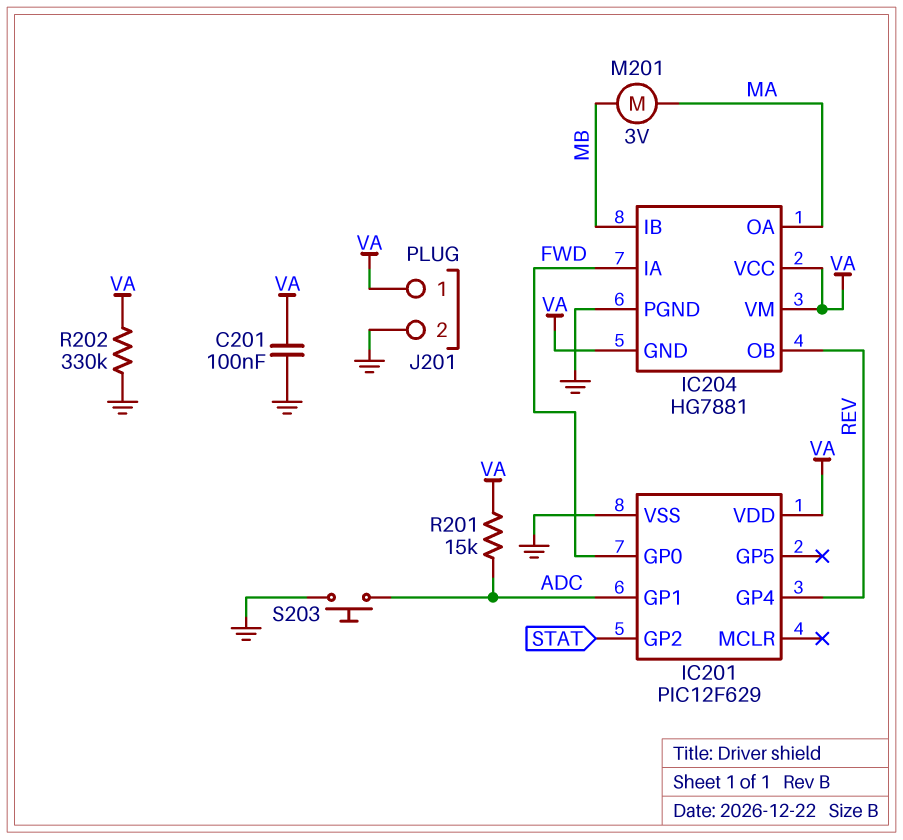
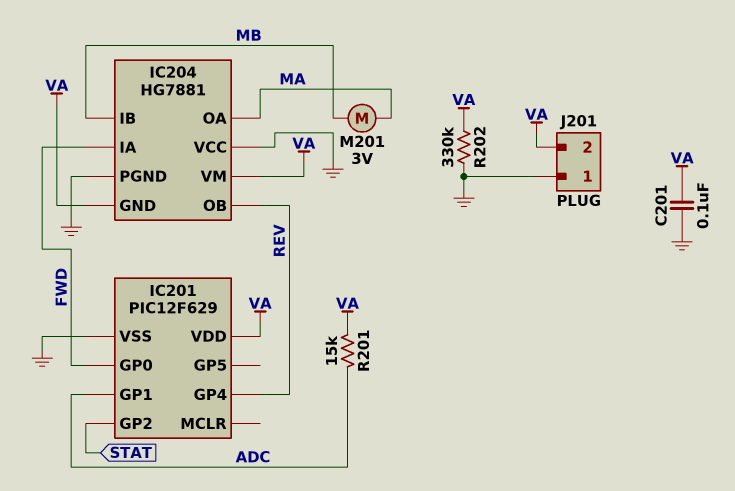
IC204 pin VCC: VA -> GND
J201 pin 1: VA -> GND
J201 pin 2: GND -> VA
S203: button (ADC, GND) -> none

